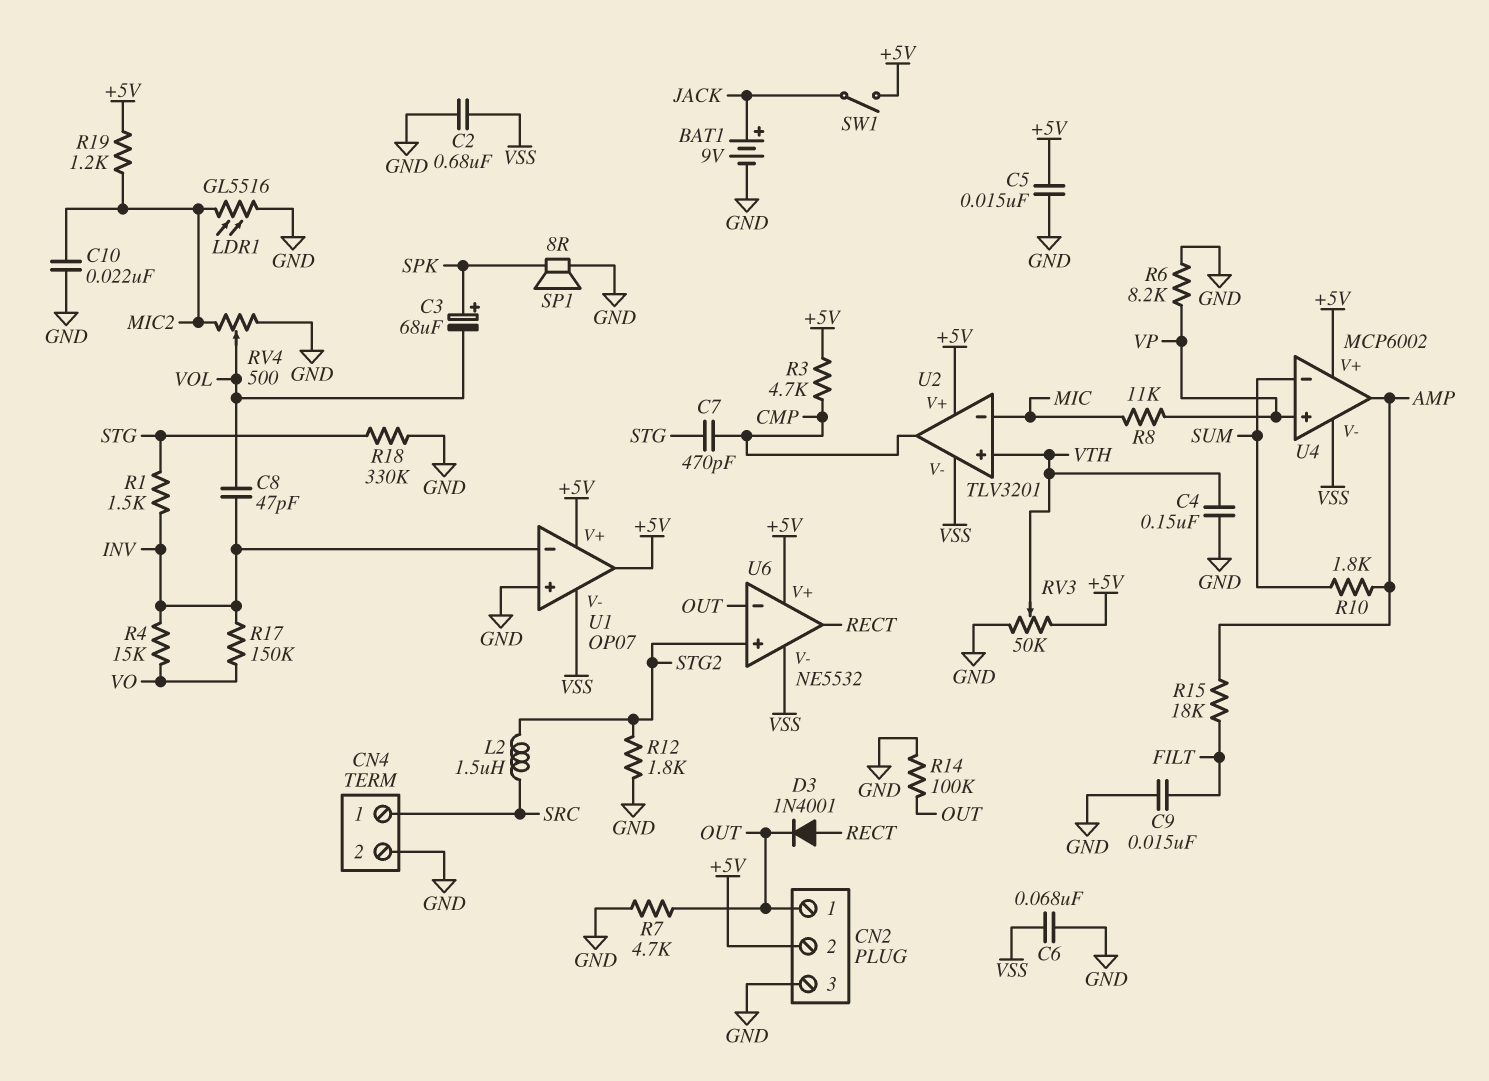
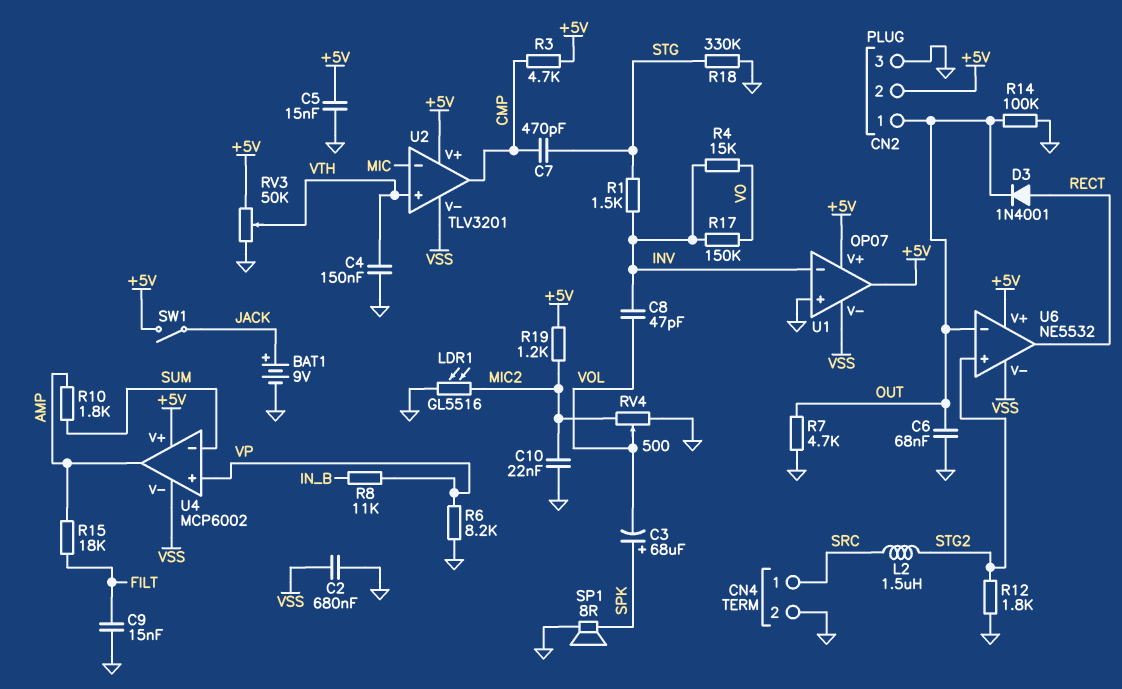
C6: 68nF (GND, VSS) -> 68nF (GND, OUT)
R8: 11k (MIC, VP) -> 11k (IN_B, VP)

